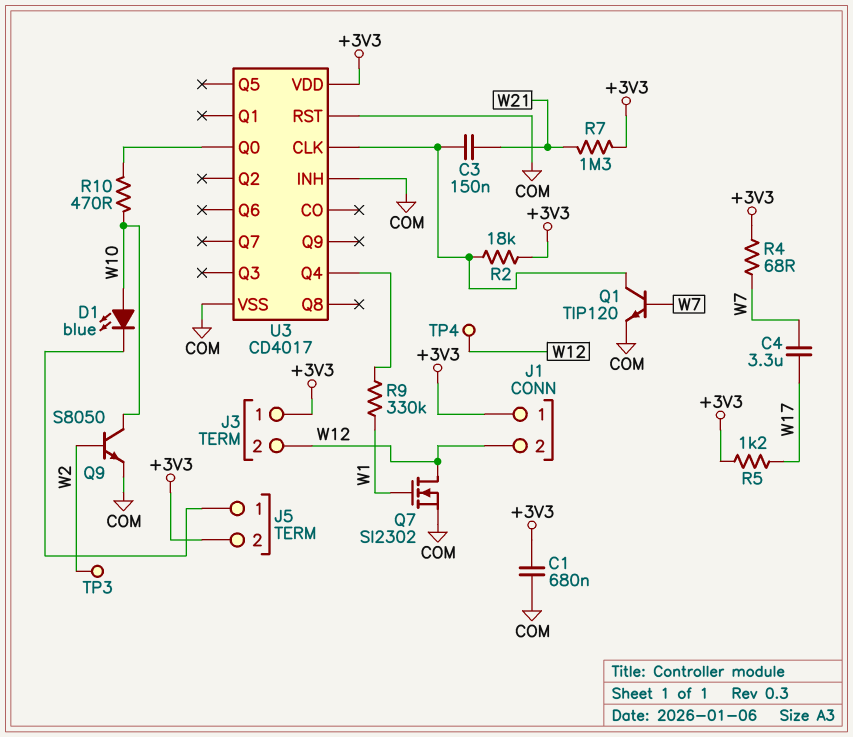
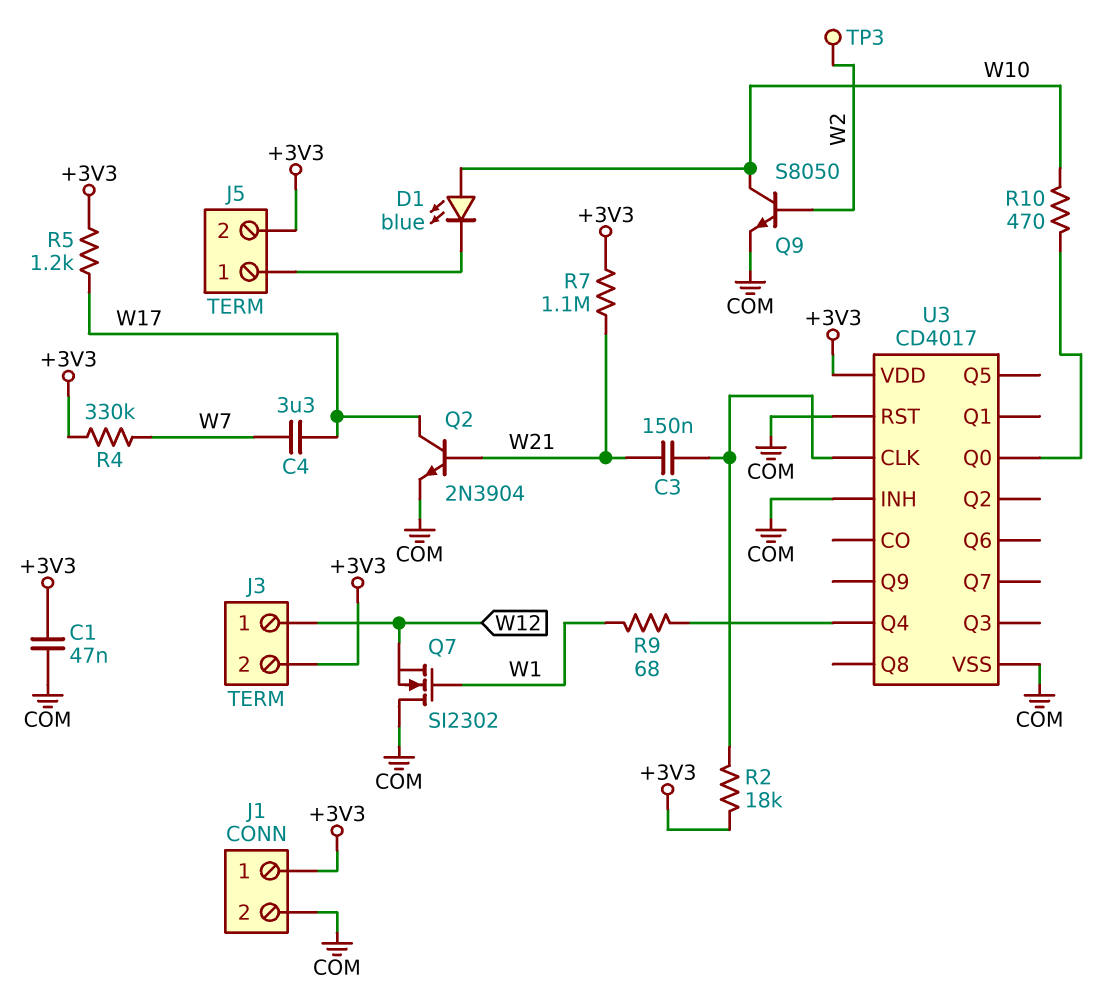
C1: 680nF (+3V3, COM) -> 47nF (+3V3, COM)
J1 pin 2: W12 -> COM
J3 pin 1: +3V3 -> W12
J3 pin 2: W12 -> +3V3
Q1: NPN TIP120 (B W7, C U3/CLK, E COM) -> none
Q2: none -> NPN 2N3904 (B W21, C W17, E COM)
Q7: NMOS SI2302 (G W1, D W12, S COM) -> NMOS SI2302 (G W1, D COM, S W12)
R4: 68 (+3V3, W7) -> 330k (+3V3, W7)
R7: 1.3M (+3V3, W21) -> 1.1M (+3V3, W21)
R9: 330k (U3/Q4, W1) -> 68 (U3/Q4, W1)
TP4: test point (W12) -> none

